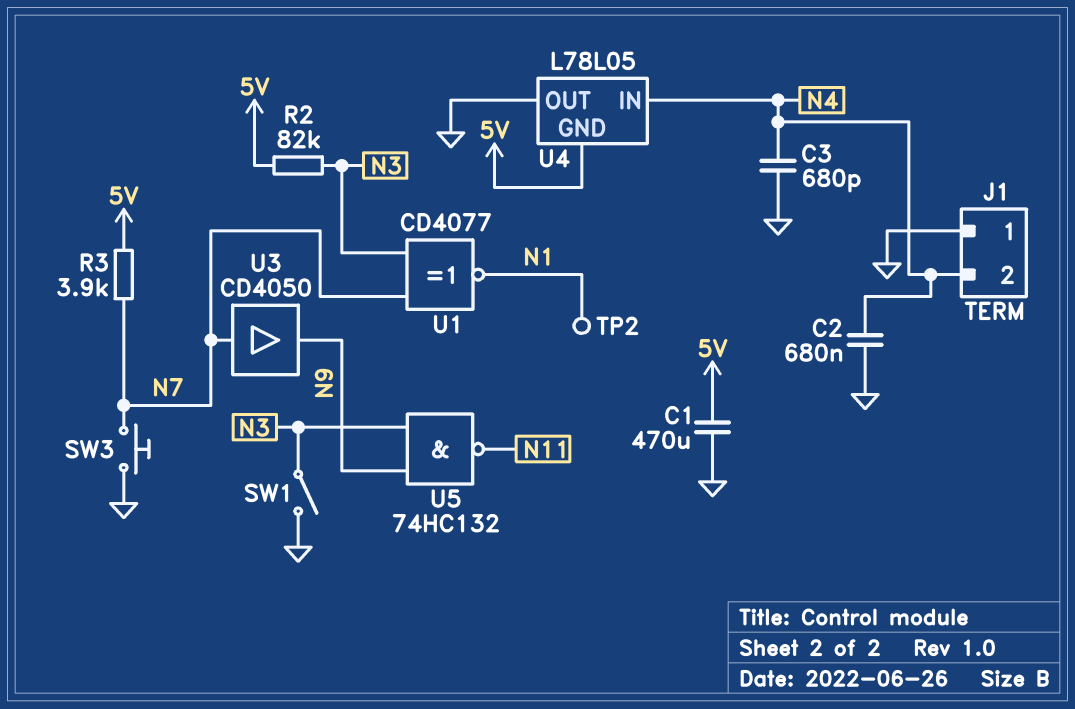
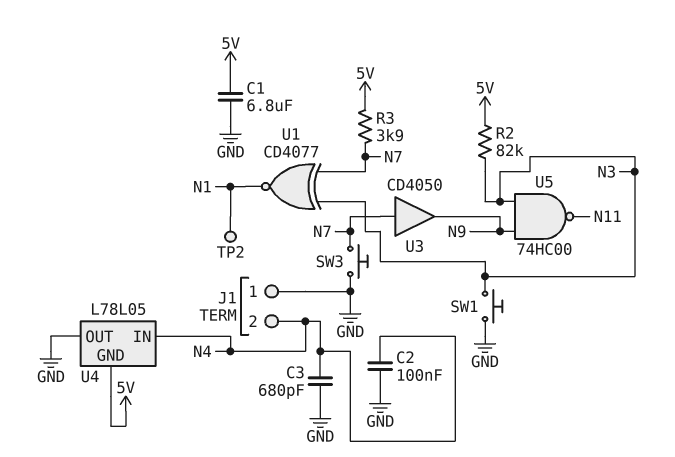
C1: 470uF (5V, GND) -> 6.8uF (5V, GND)
C2: 680nF (GND, N4) -> 100nF (GND, N4)
SW1: switch (GND, N3) -> button (GND, N3)
U5: NAND 74HC132 (in N3, in N9, out N11) -> NAND 74HC00 (in N3, in N9, out N11)

